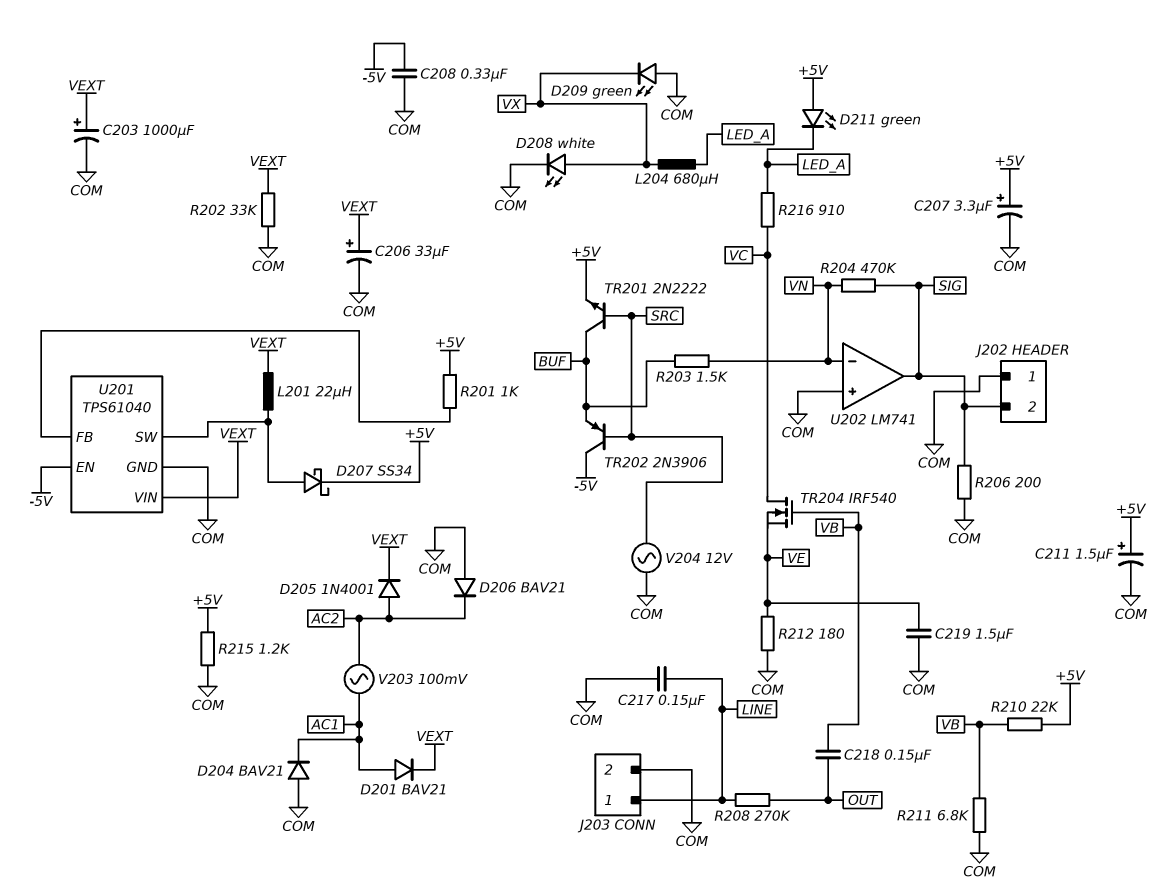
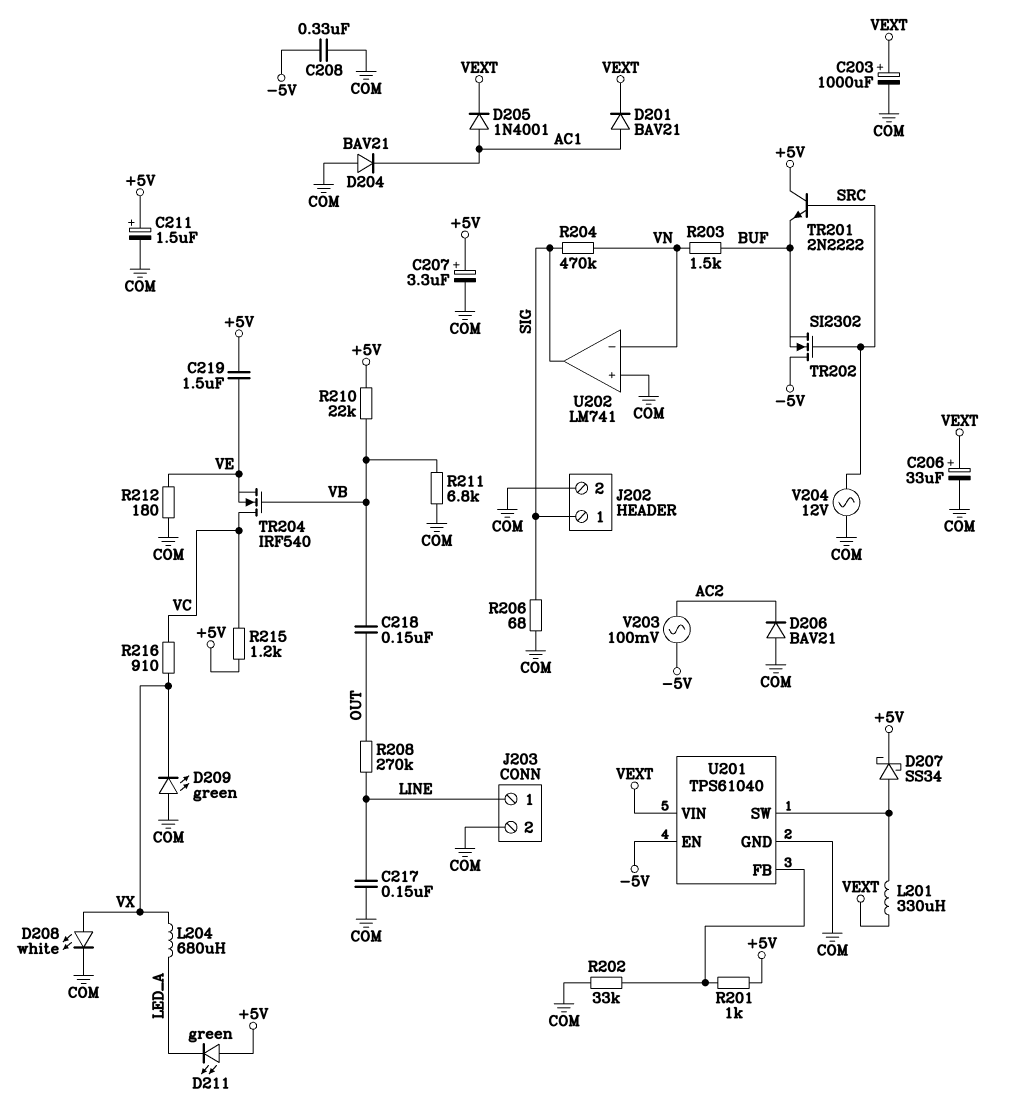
C219: 1.5uF (COM, VE) -> 1.5uF (+5V, VE)
D205: diode 1N4001 (A AC2, K VEXT) -> diode 1N4001 (A AC1, K VEXT)
J202 pin 1: COM -> SIG
J202 pin 2: SIG -> COM
L201: 22uH (U201/SW, VEXT) -> 330uH (U201/SW, VEXT)
R202: 33k (COM, VEXT) -> 33k (COM, U201/FB)
R206: 200 (COM, SIG) -> 68 (COM, SIG)
R215: 1.2k (+5V, COM) -> 1.2k (+5V, VC)
R216: 910 (LED_A, VC) -> 910 (VC, VX)
TR201: NPN 2N2222 (B SRC, C BUF, E +5V) -> NPN 2N2222 (B SRC, C +5V, E BUF)
TR202: PNP 2N3906 (B SRC, C -5V, E BUF) -> NMOS SI2302 (G SRC, D -5V, S BUF)
V203: AC 100mV (AC1, AC2) -> AC 100mV (-5V, AC2)

